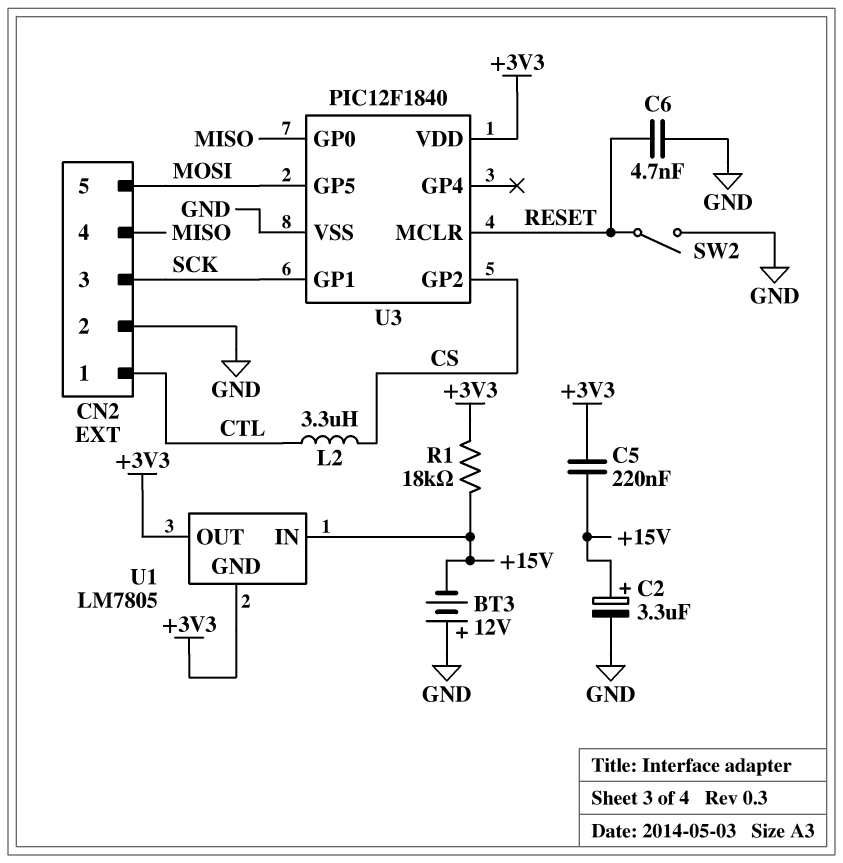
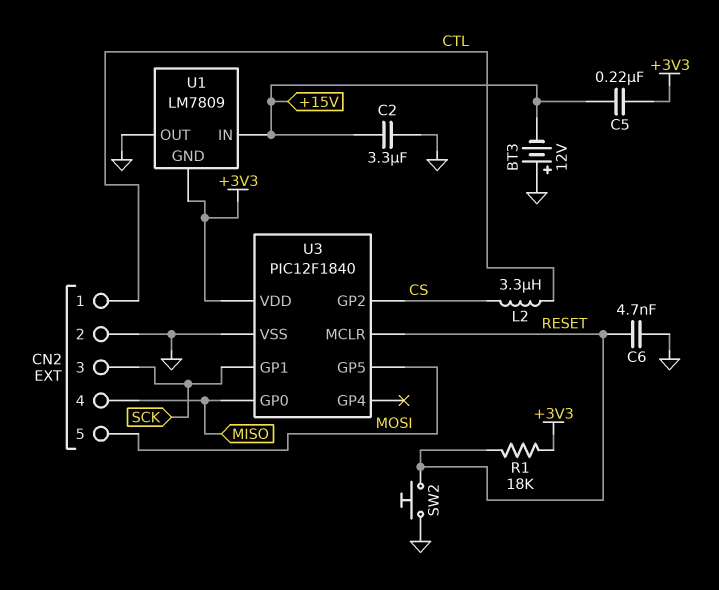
C2: 3.3uF (plus +15V, minus GND) -> 3.3uF (+15V, GND)
R1: 18k (+3V3, +15V) -> 18k (+3V3, RESET)
SW2: switch (GND, RESET) -> button (GND, RESET)
U1: LM7805 -> LM7809
U1 pin OUT: +3V3 -> GND

